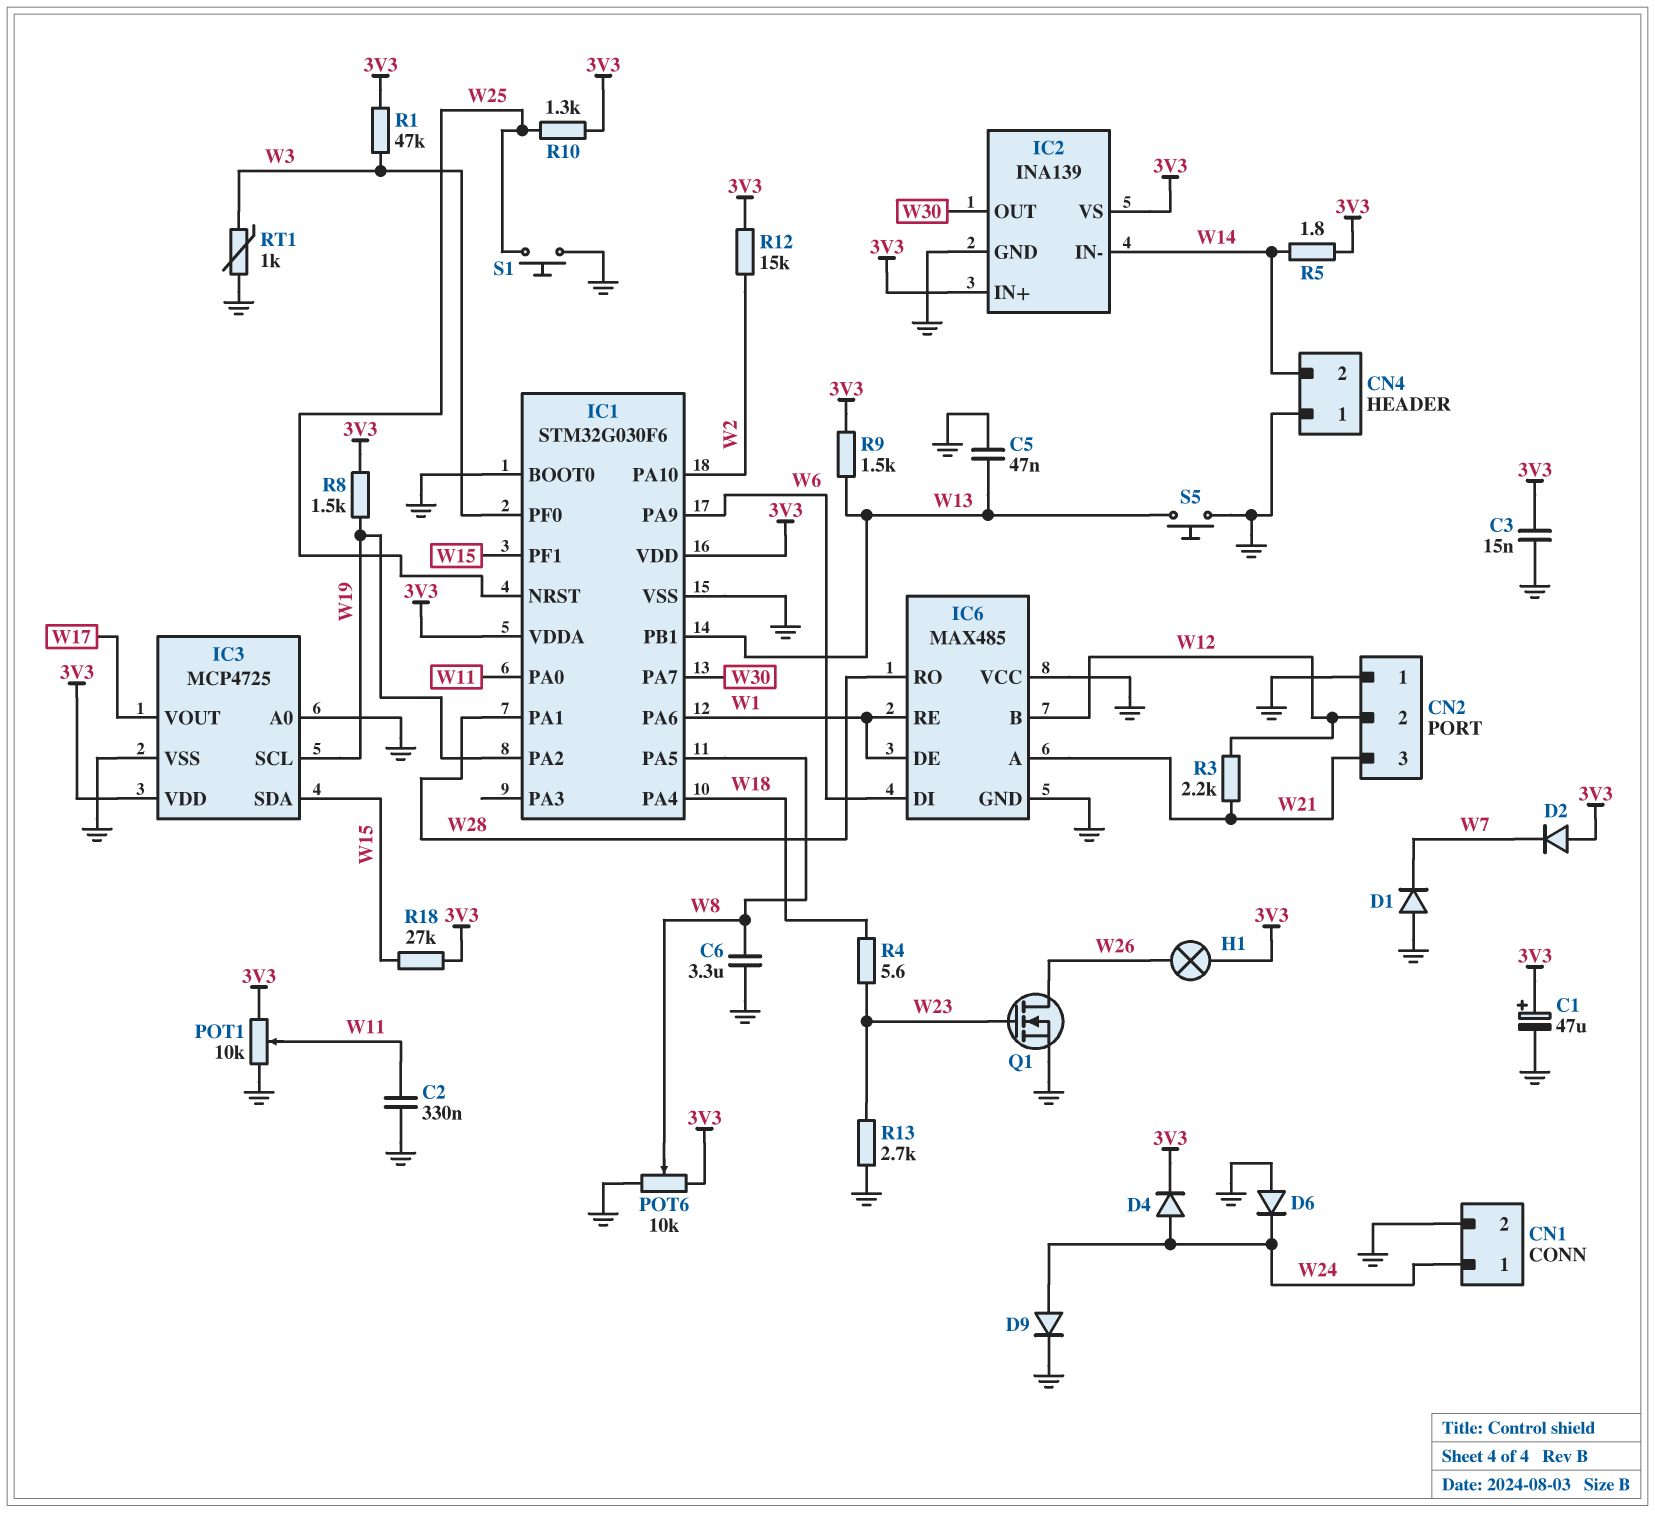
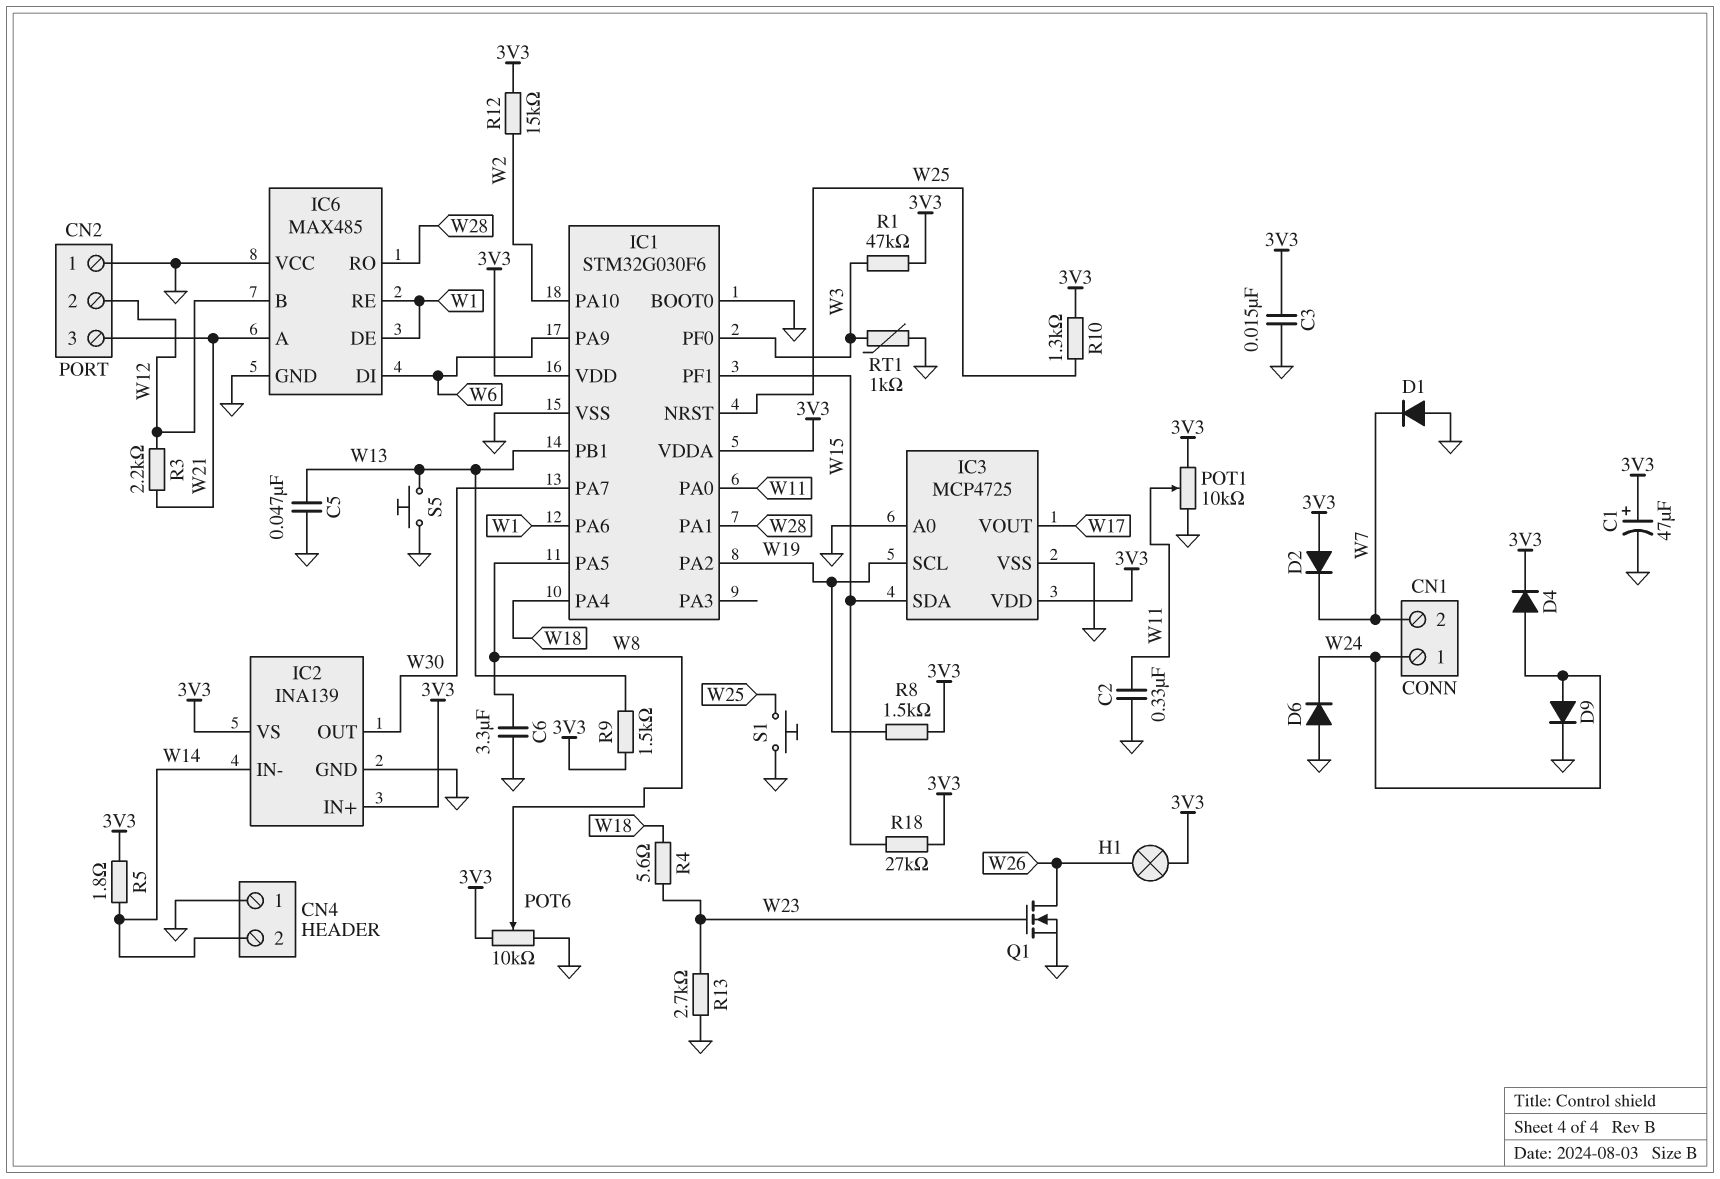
CN1 pin 2: GND -> W7

